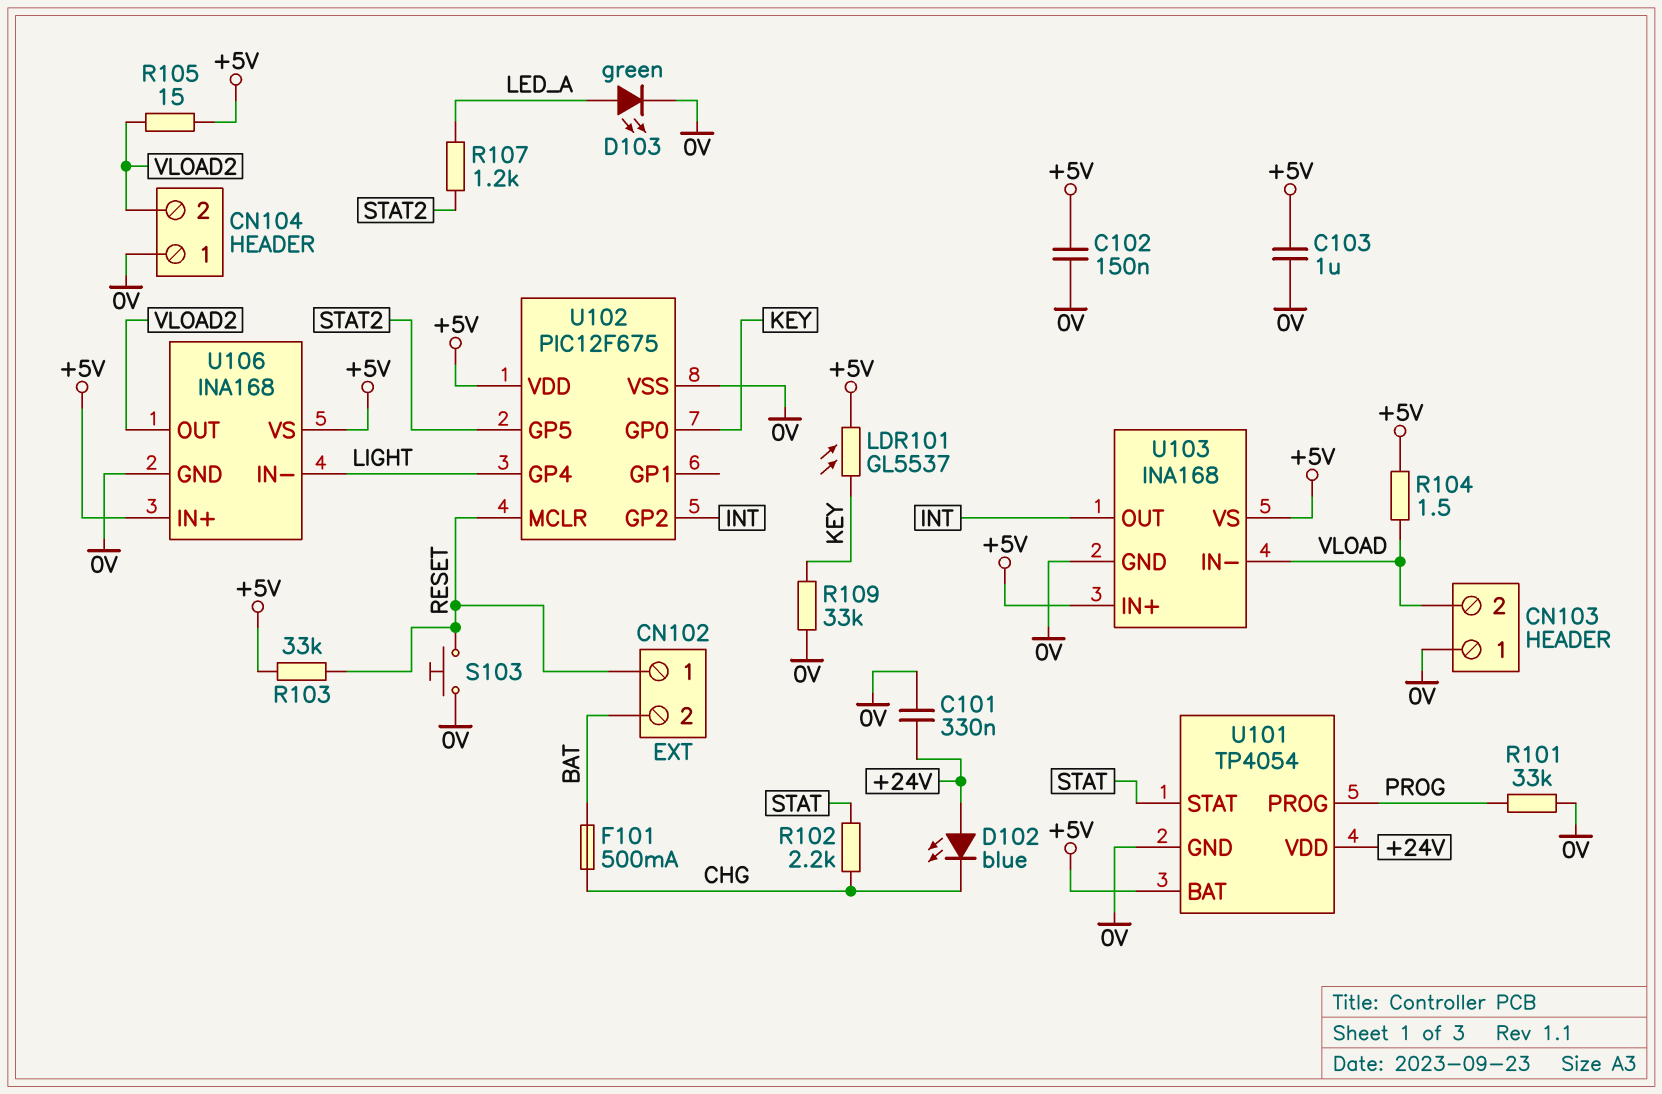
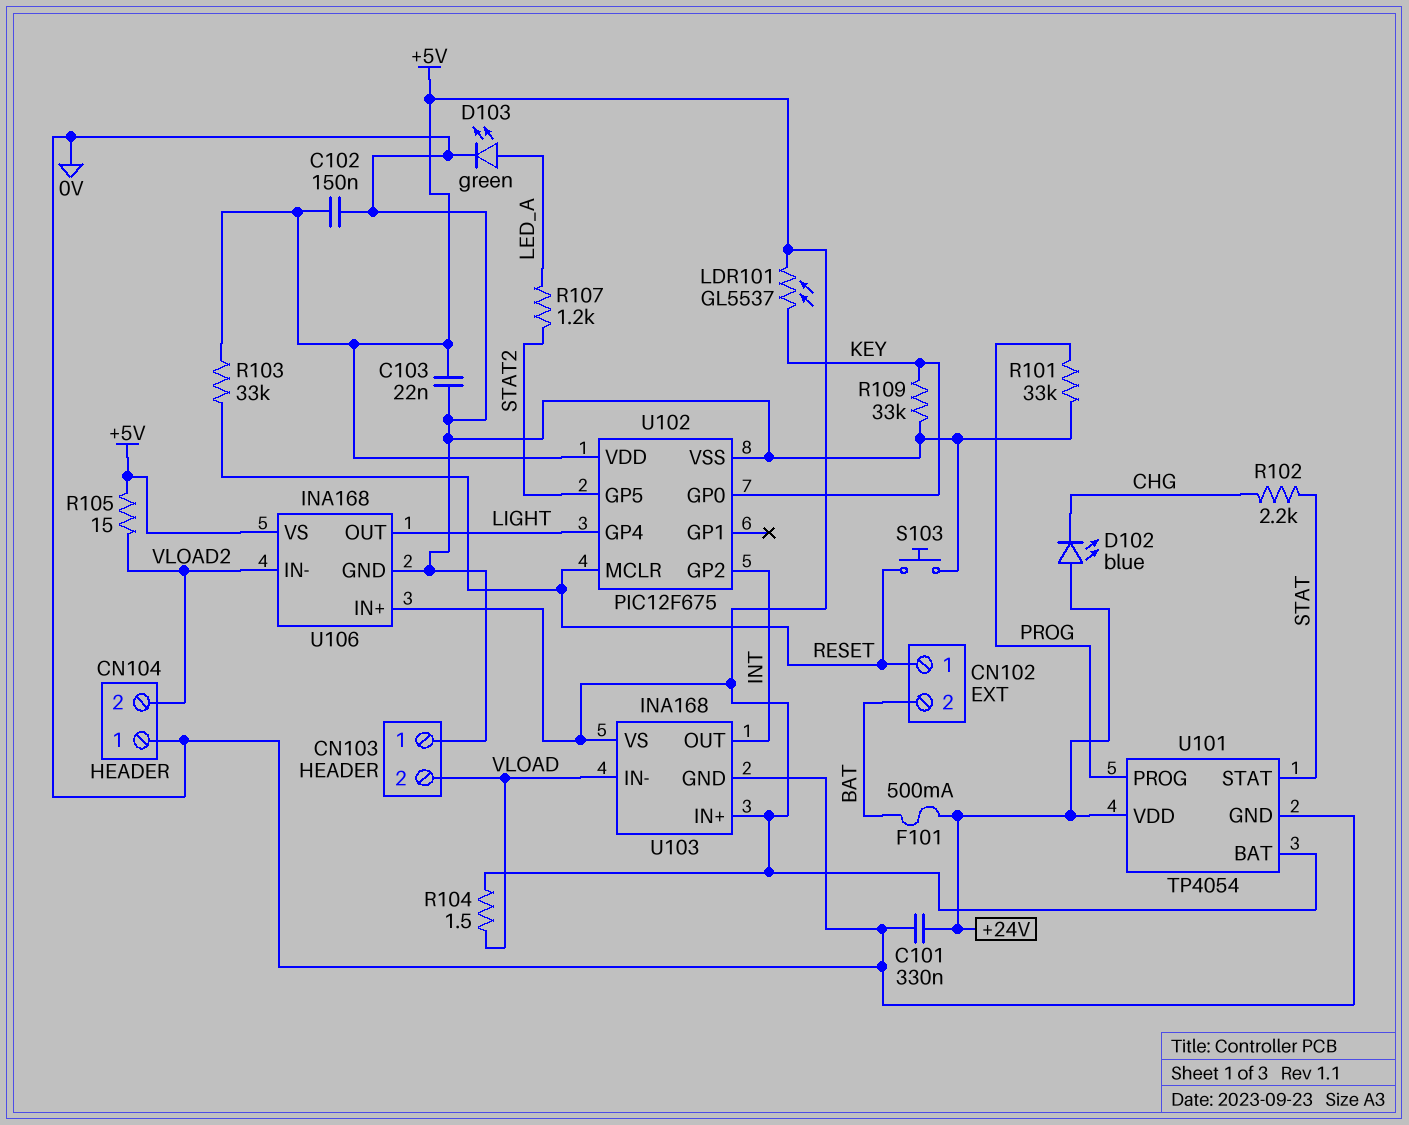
C103: 1uF (+5V, 0V) -> 22nF (+5V, 0V)
F101: 500mA (BAT, CHG) -> 500mA (+24V, BAT)
U106 pin IN-: LIGHT -> VLOAD2
U106 pin OUT: VLOAD2 -> LIGHT

